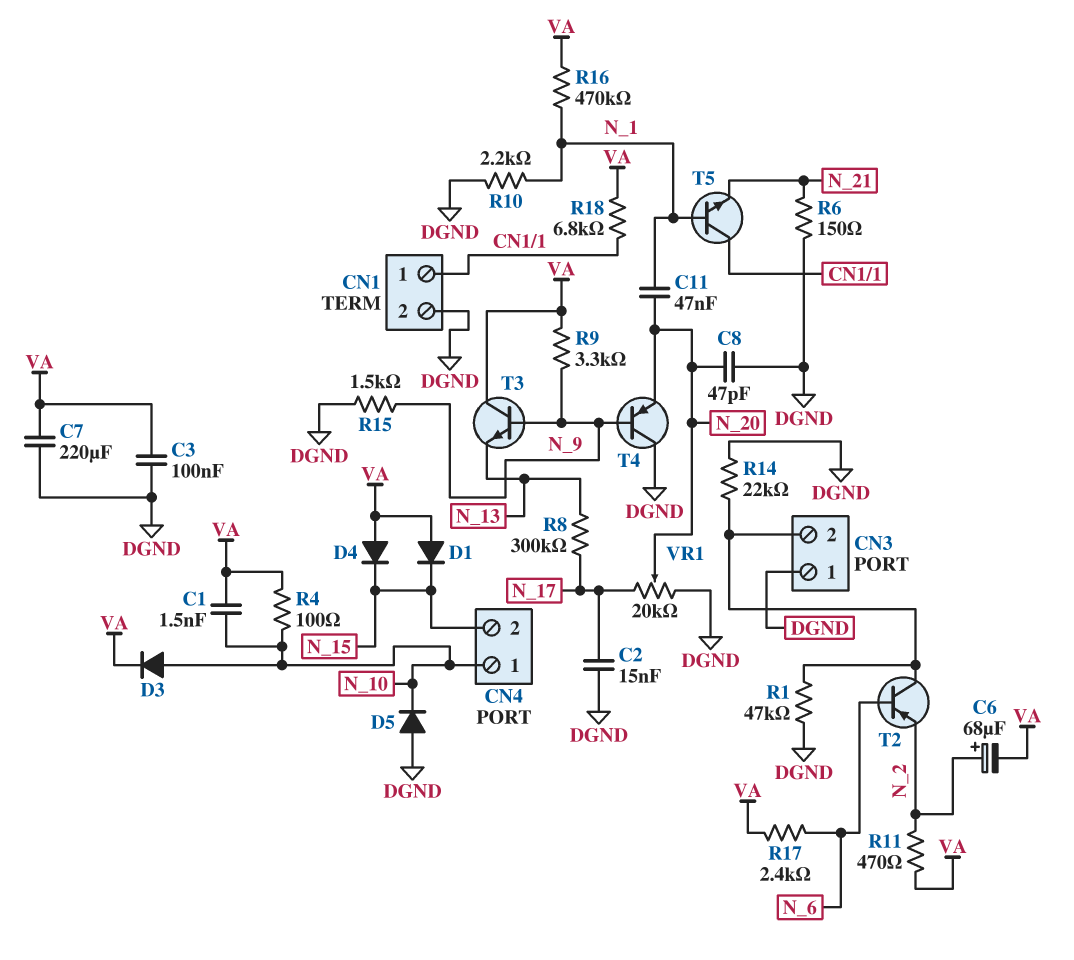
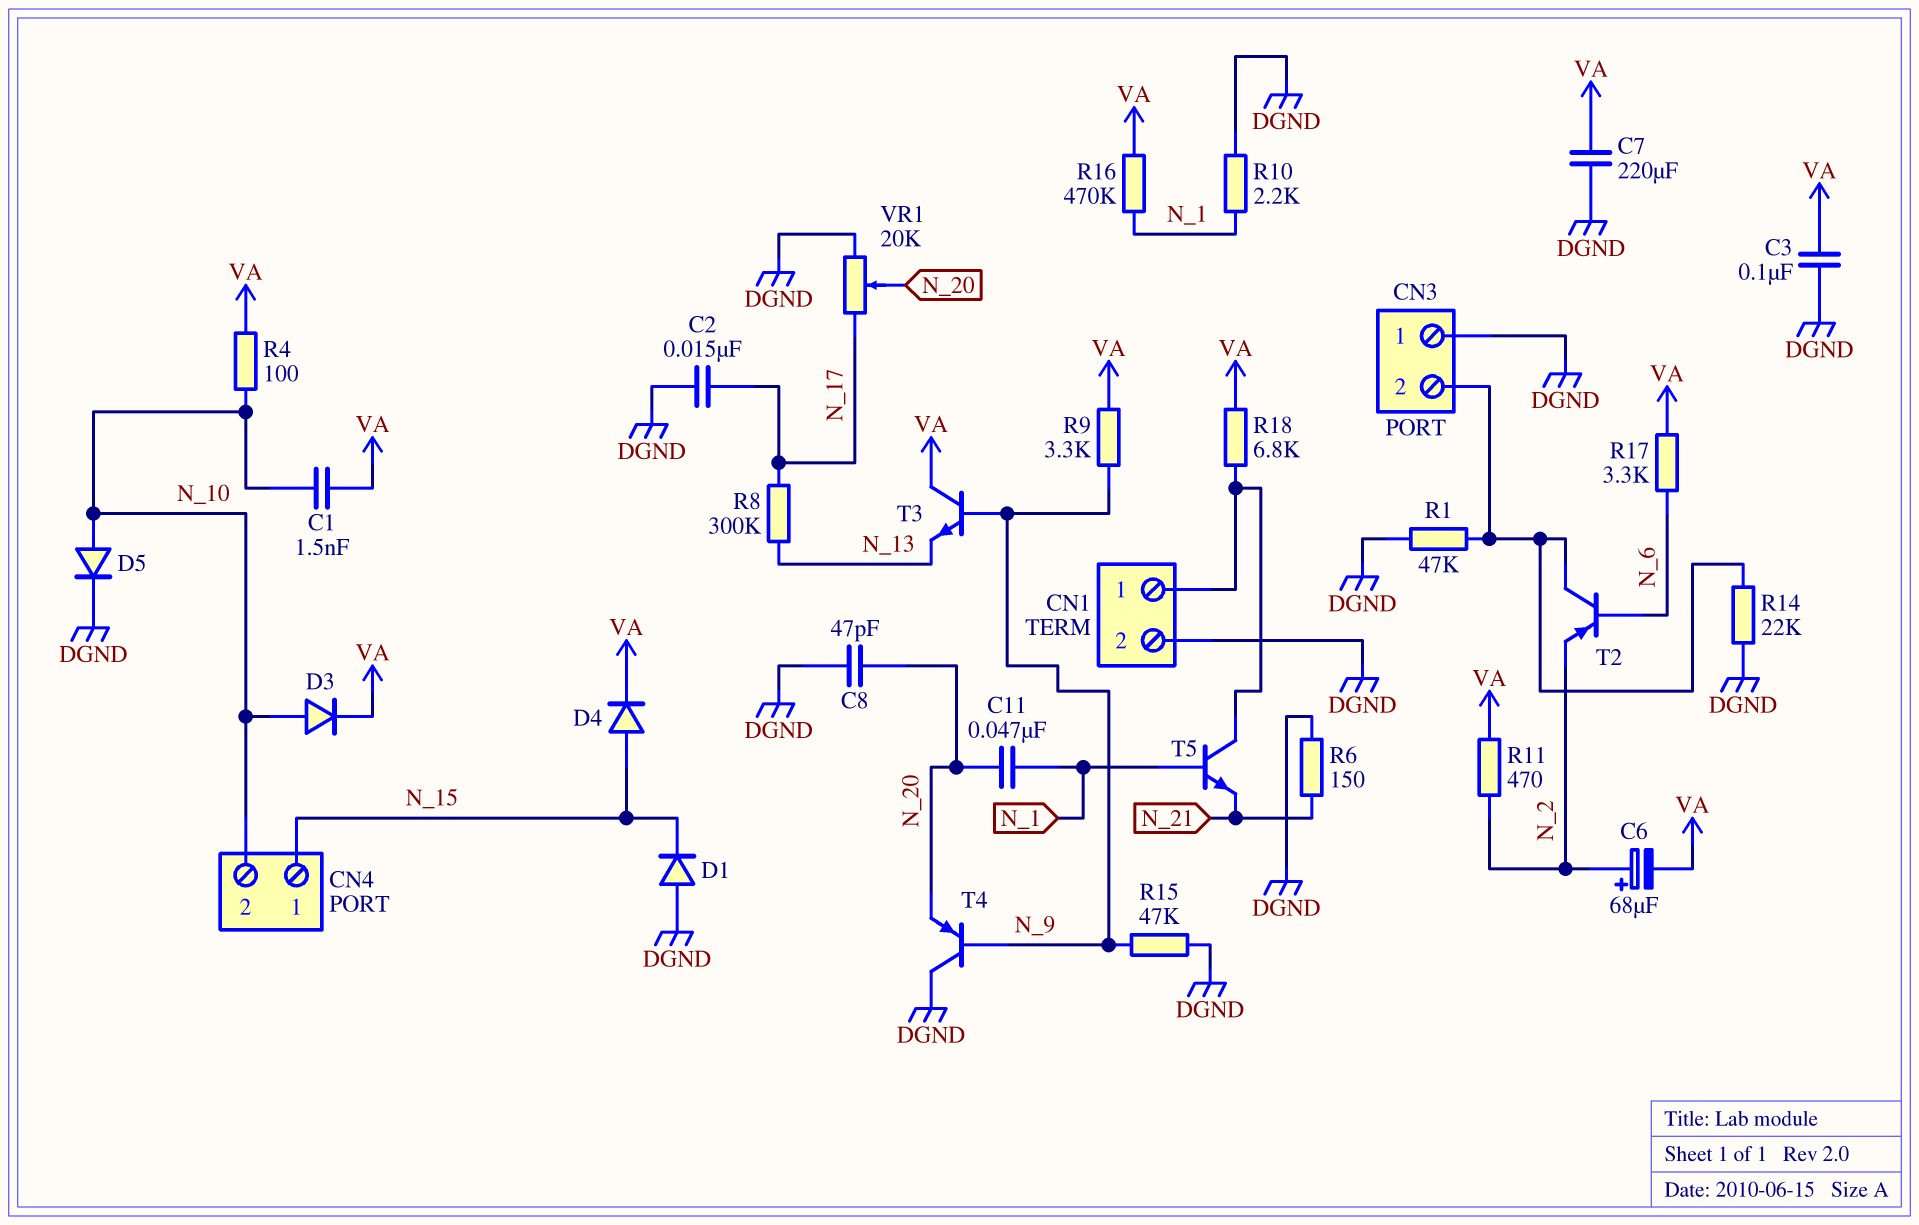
CN4 pin 1: N_10 -> N_15
CN4 pin 2: N_15 -> N_10
D1: diode (A VA, K N_15) -> diode (A DGND, K N_15)
D4: diode (A VA, K N_15) -> diode (A N_15, K VA)
D5: diode (A DGND, K N_10) -> diode (A N_10, K DGND)
R15: 1.5k (DGND, N_9) -> 47k (DGND, N_9)
R17: 2.4k (N_6, VA) -> 3.3k (N_6, VA)

